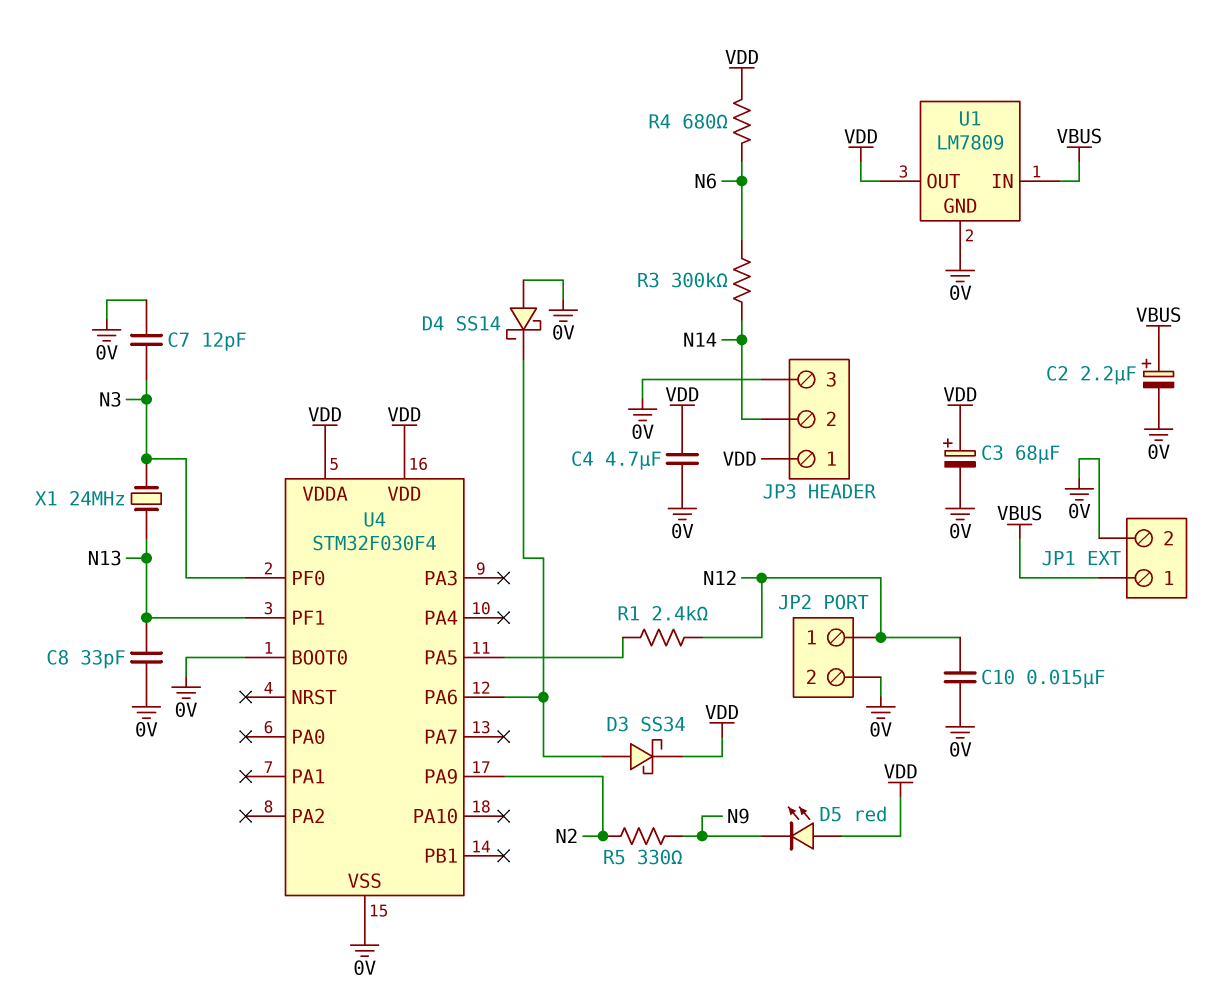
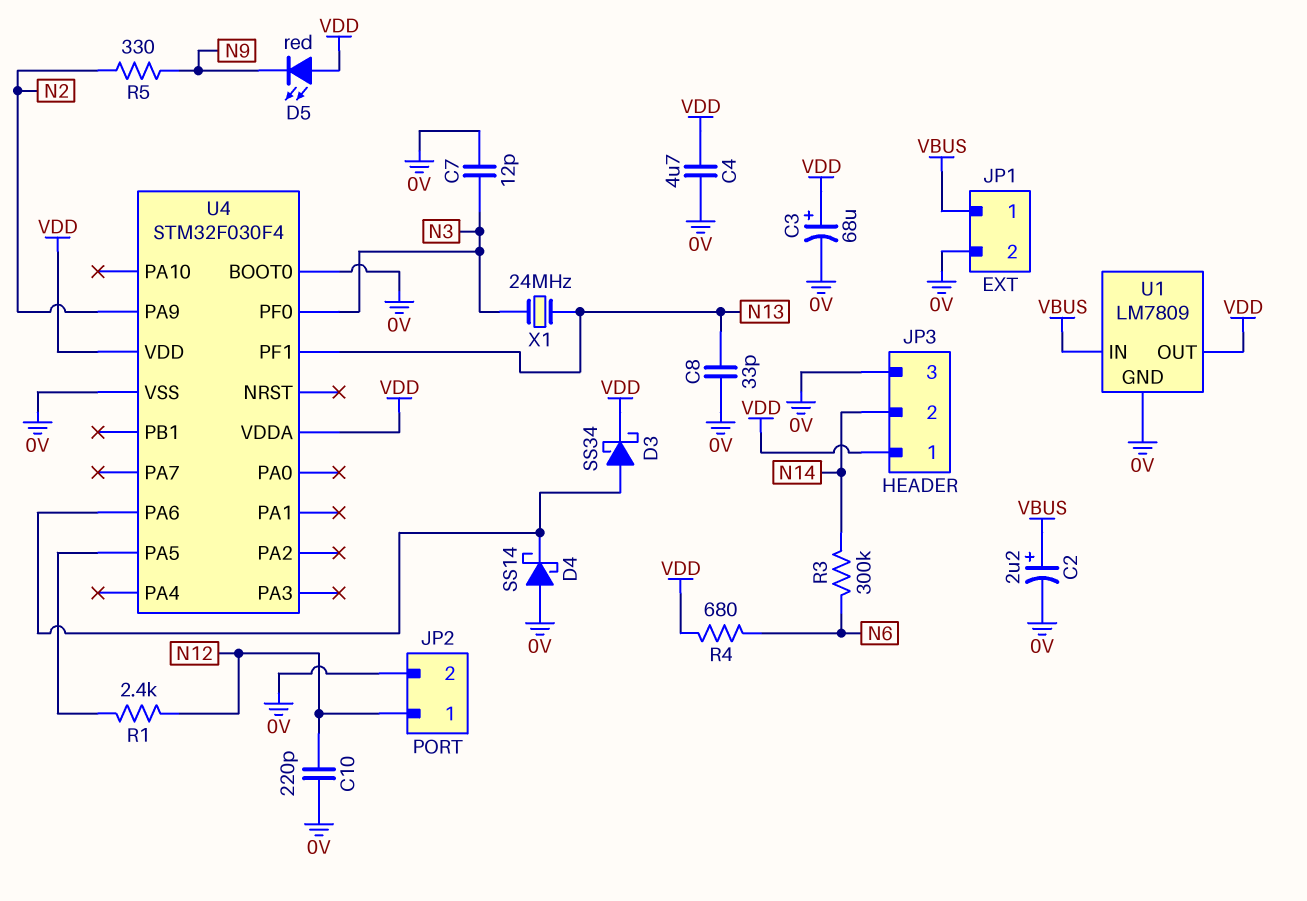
C10: 15nF (0V, N12) -> 220pF (0V, N12)

